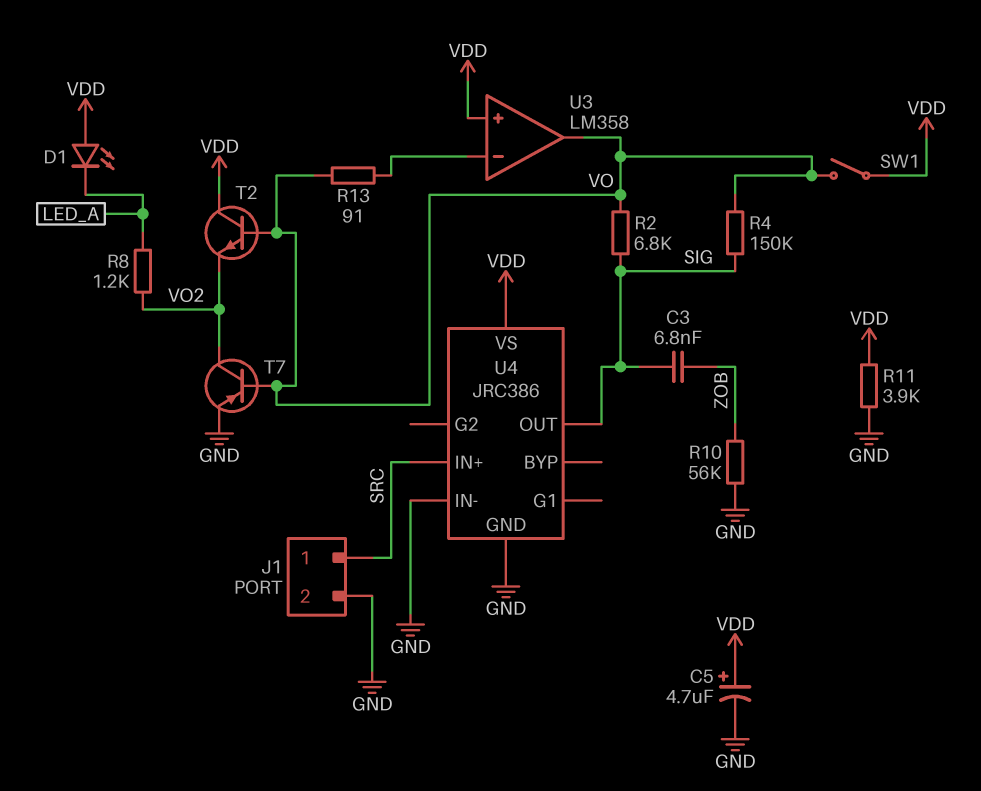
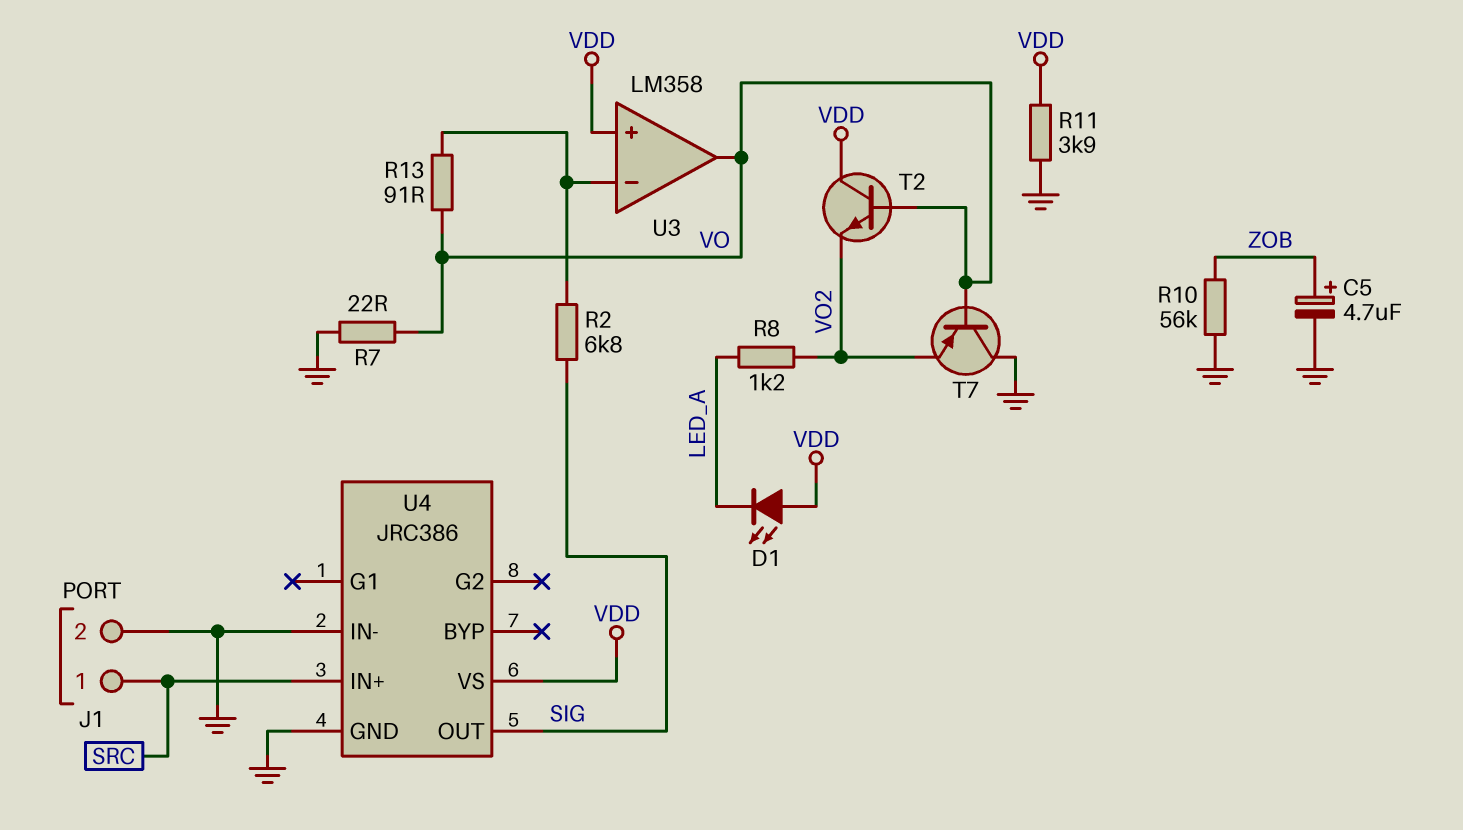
C3: 6.8nF (SIG, ZOB) -> none
C5: 4.7uF (plus VDD, minus GND) -> 4.7uF (plus ZOB, minus GND)
R2: 6.8k (SIG, VO) -> 6.8k (SIG, U3/in-)
R4: 150k (SIG, VO) -> none
R7: none -> 22 (GND, VO)
SW1: switch (VDD, VO) -> none
T7: PNP (B VO, C VO2, E GND) -> PNP (B VO, C GND, E VO2)

